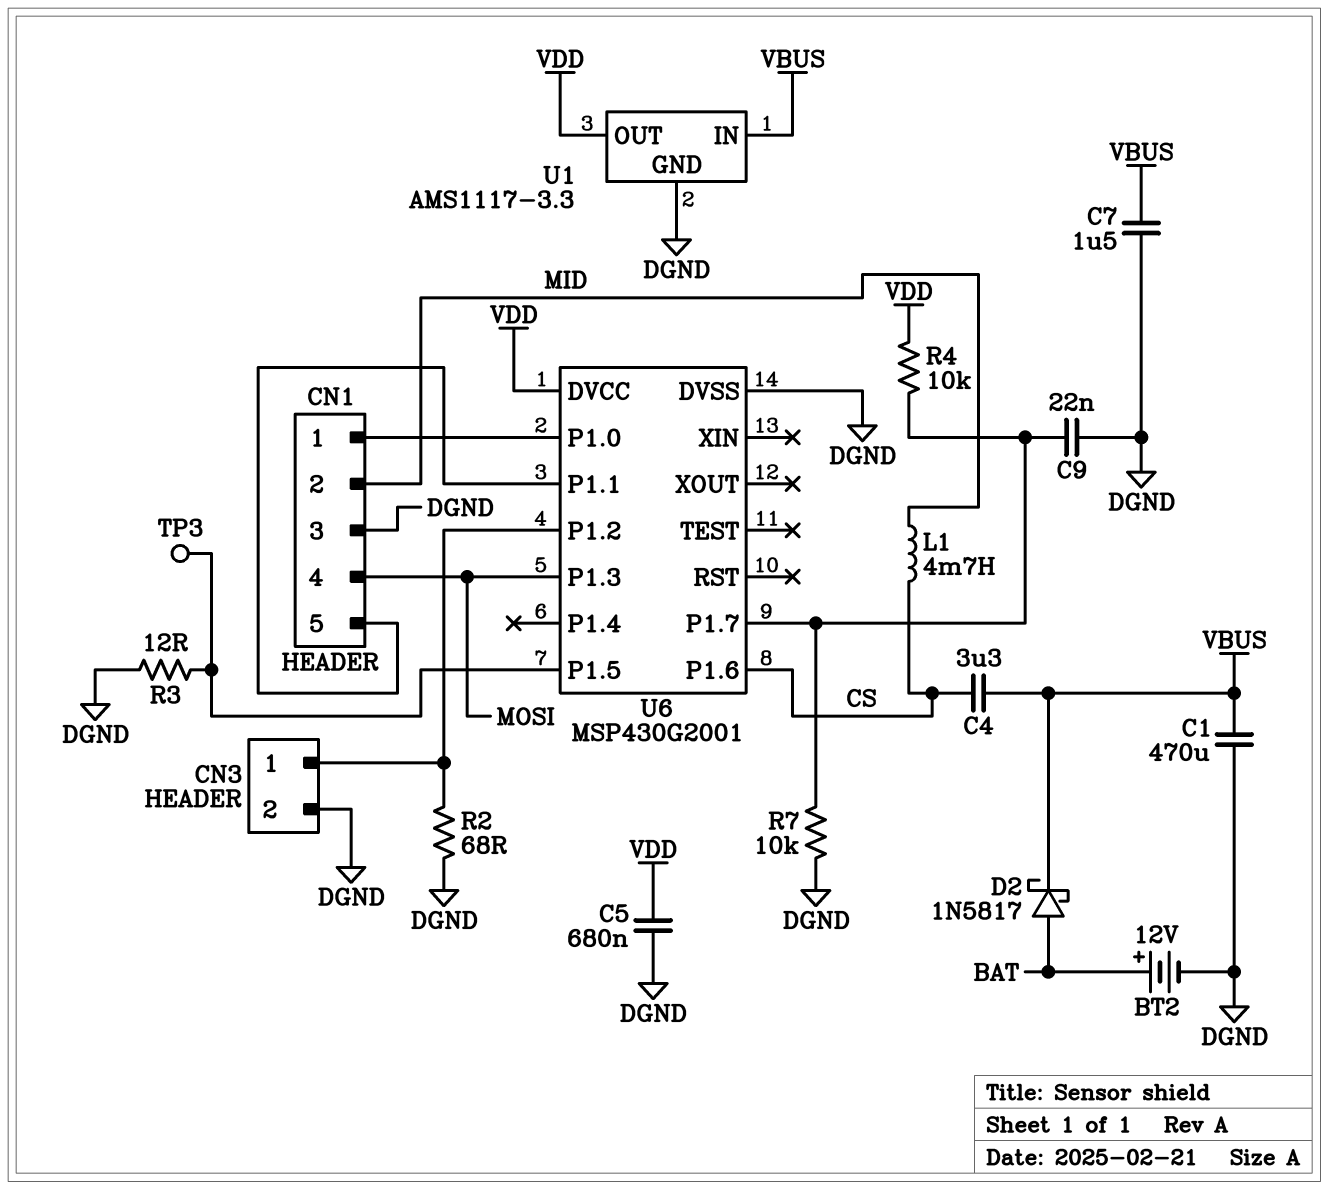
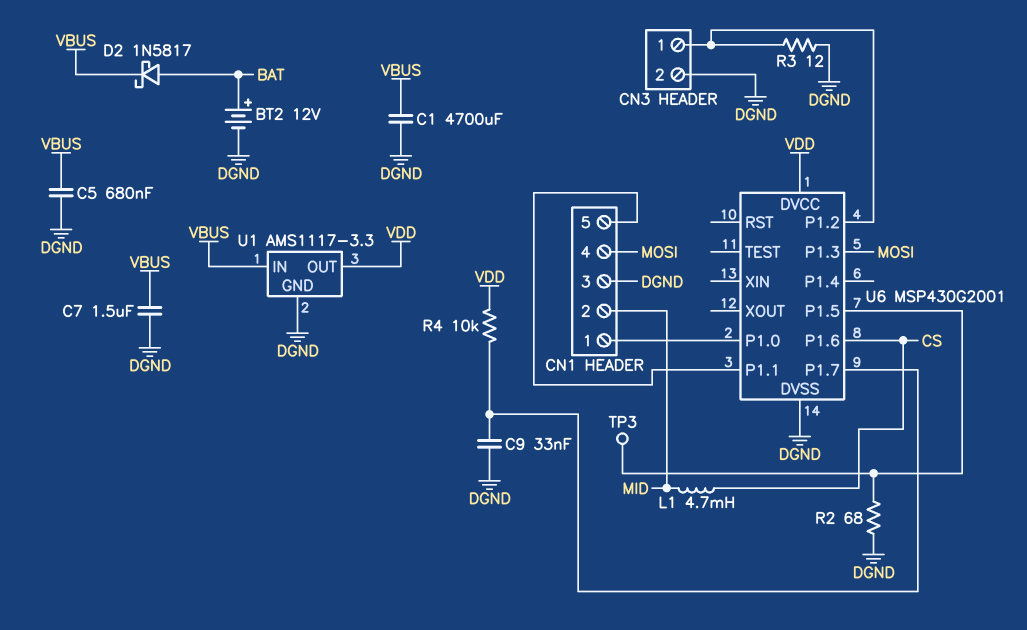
C1: 470uF (DGND, VBUS) -> 4700uF (DGND, VBUS)
C4: 3.3uF (CS, VBUS) -> none
C5: 680nF (DGND, VDD) -> 680nF (DGND, VBUS)
C9: 22nF (DGND, U6/P1.7) -> 33nF (DGND, U6/P1.7)
R2: 68 (CN3/1, DGND) -> 68 (DGND, U6/P1.5)
R3: 12 (DGND, U6/P1.5) -> 12 (CN3/1, DGND)
R7: 10k (DGND, U6/P1.7) -> none

